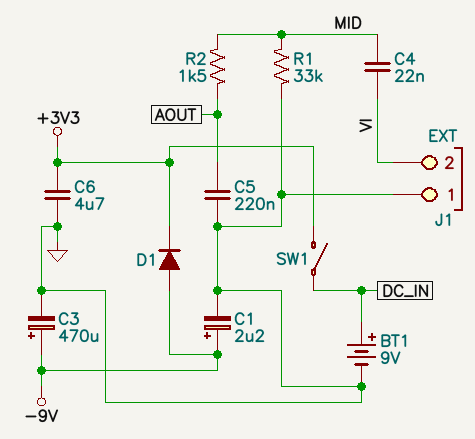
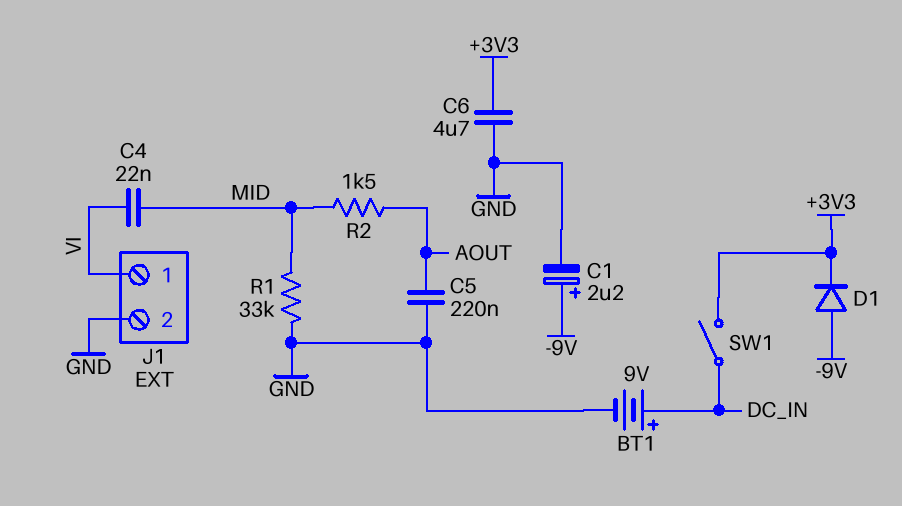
C3: 470uF (plus -9V, minus GND) -> none
J1 pin 1: GND -> VI
J1 pin 2: VI -> GND

